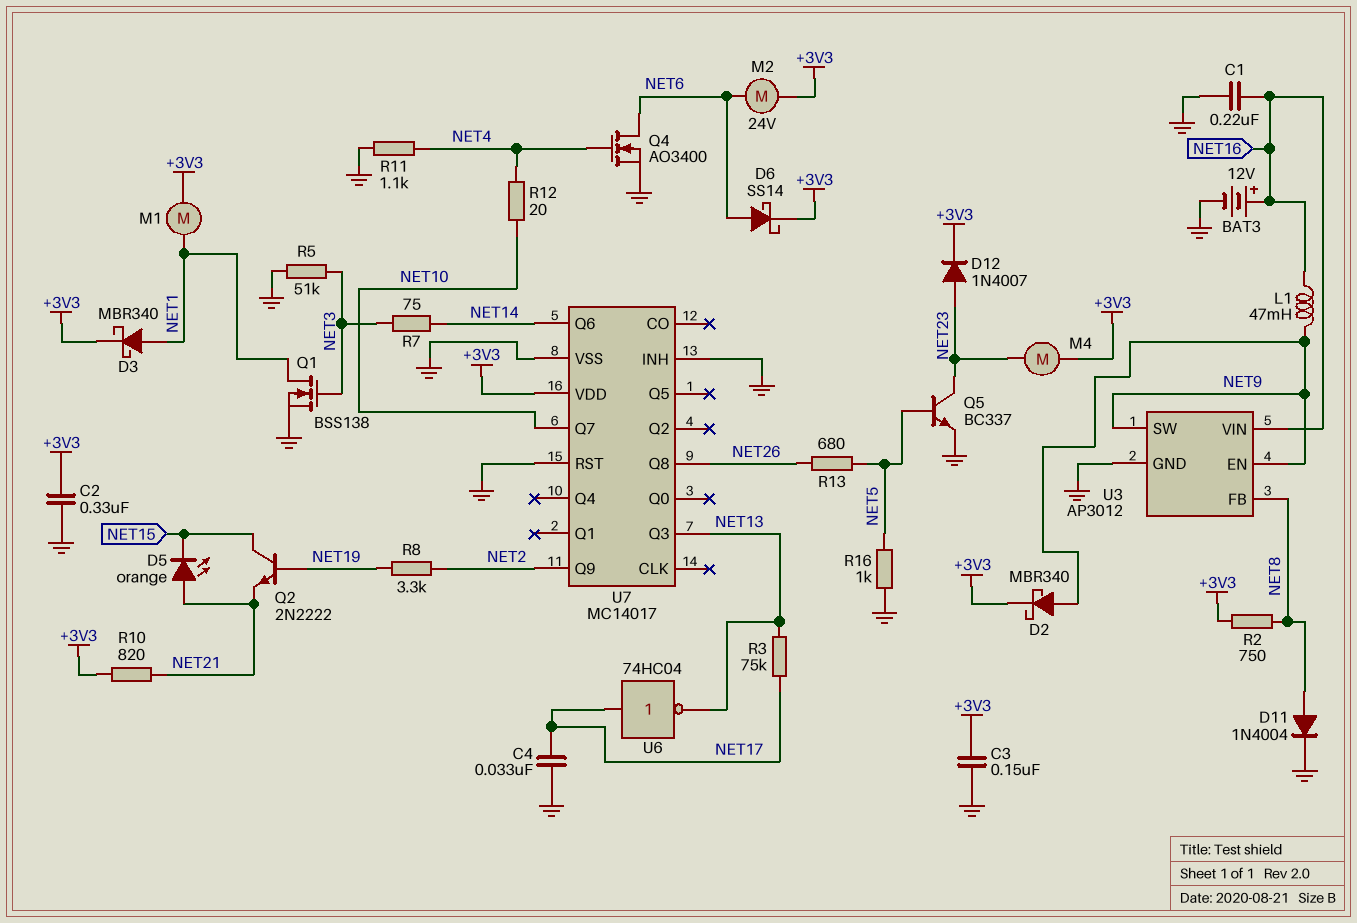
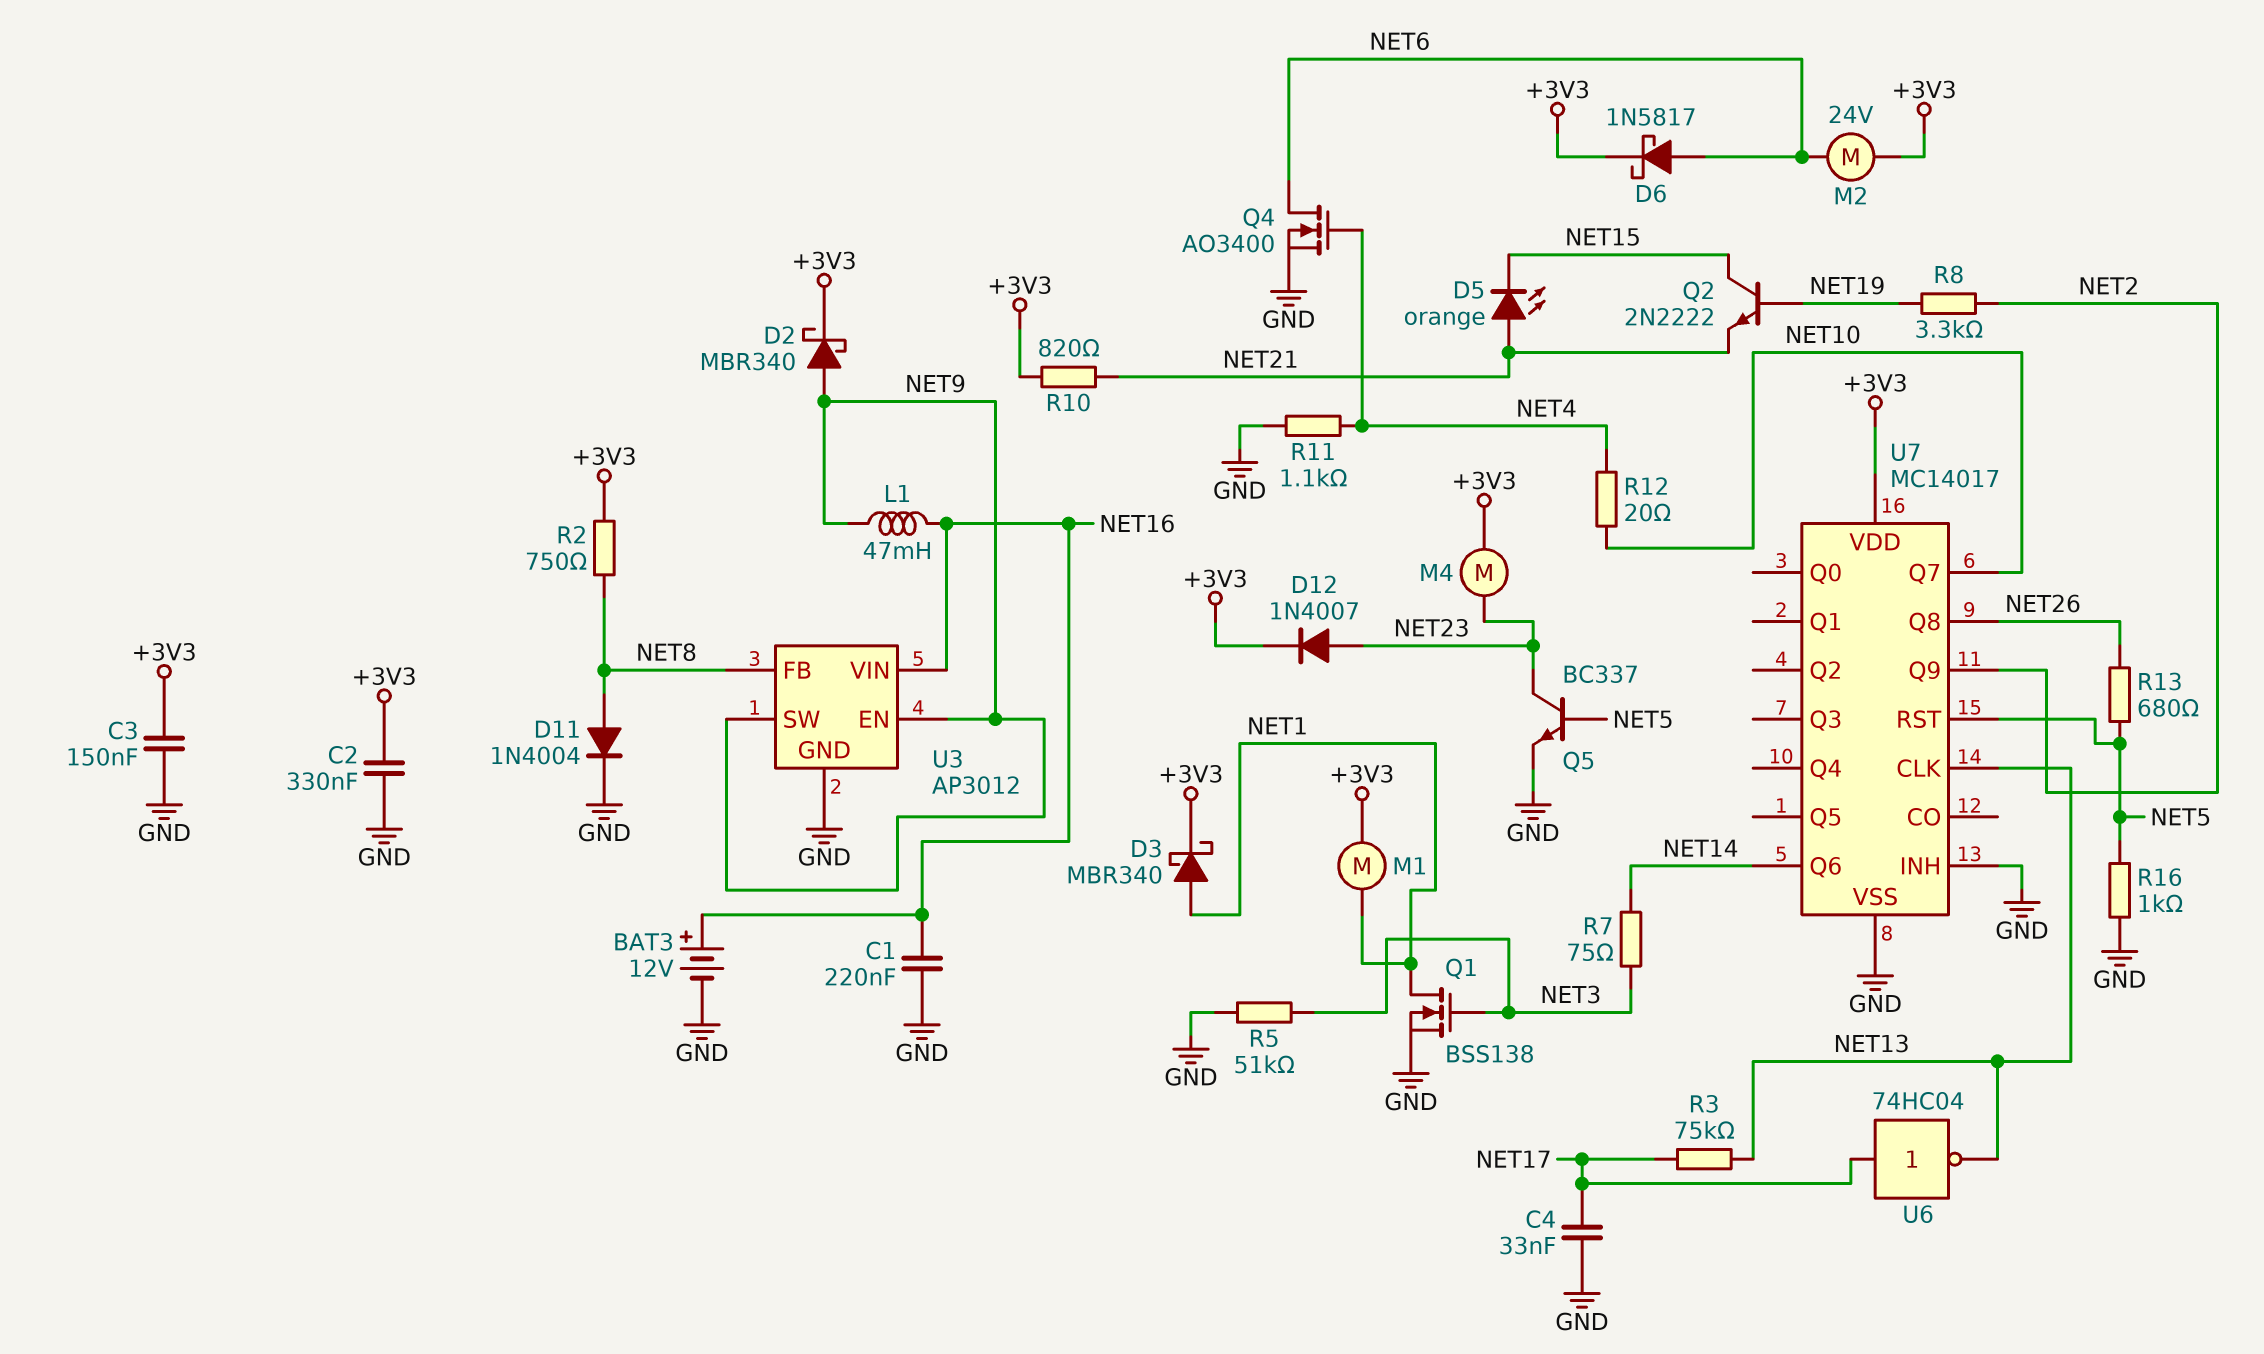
D6: schottky SS14 (A NET6, K +3V3) -> schottky 1N5817 (A NET6, K +3V3)
U7 pin CLK: none -> NET13
U7 pin Q3: NET13 -> none
U7 pin RST: GND -> NET5

